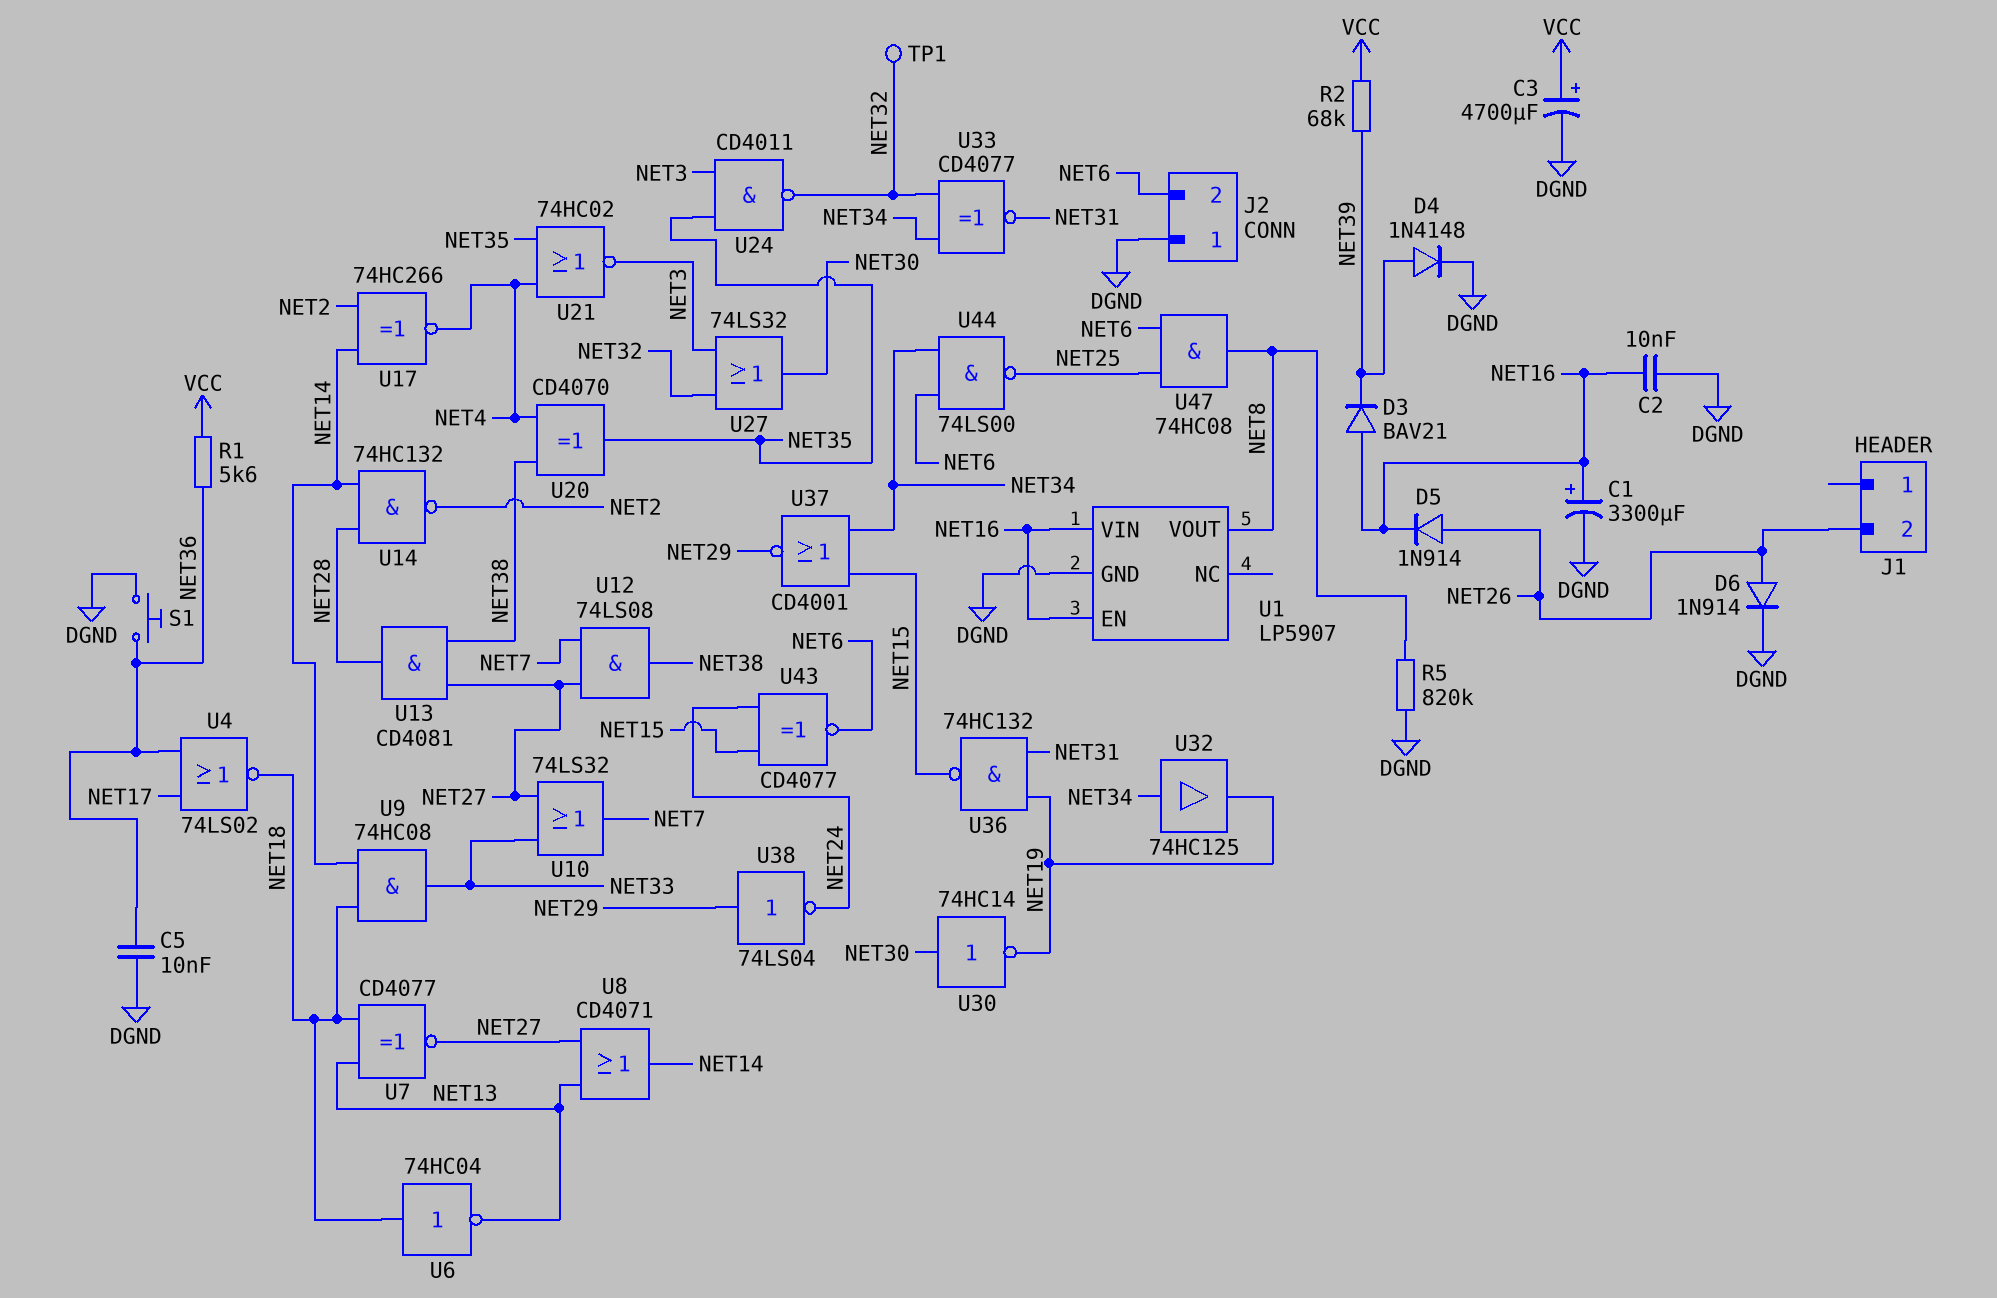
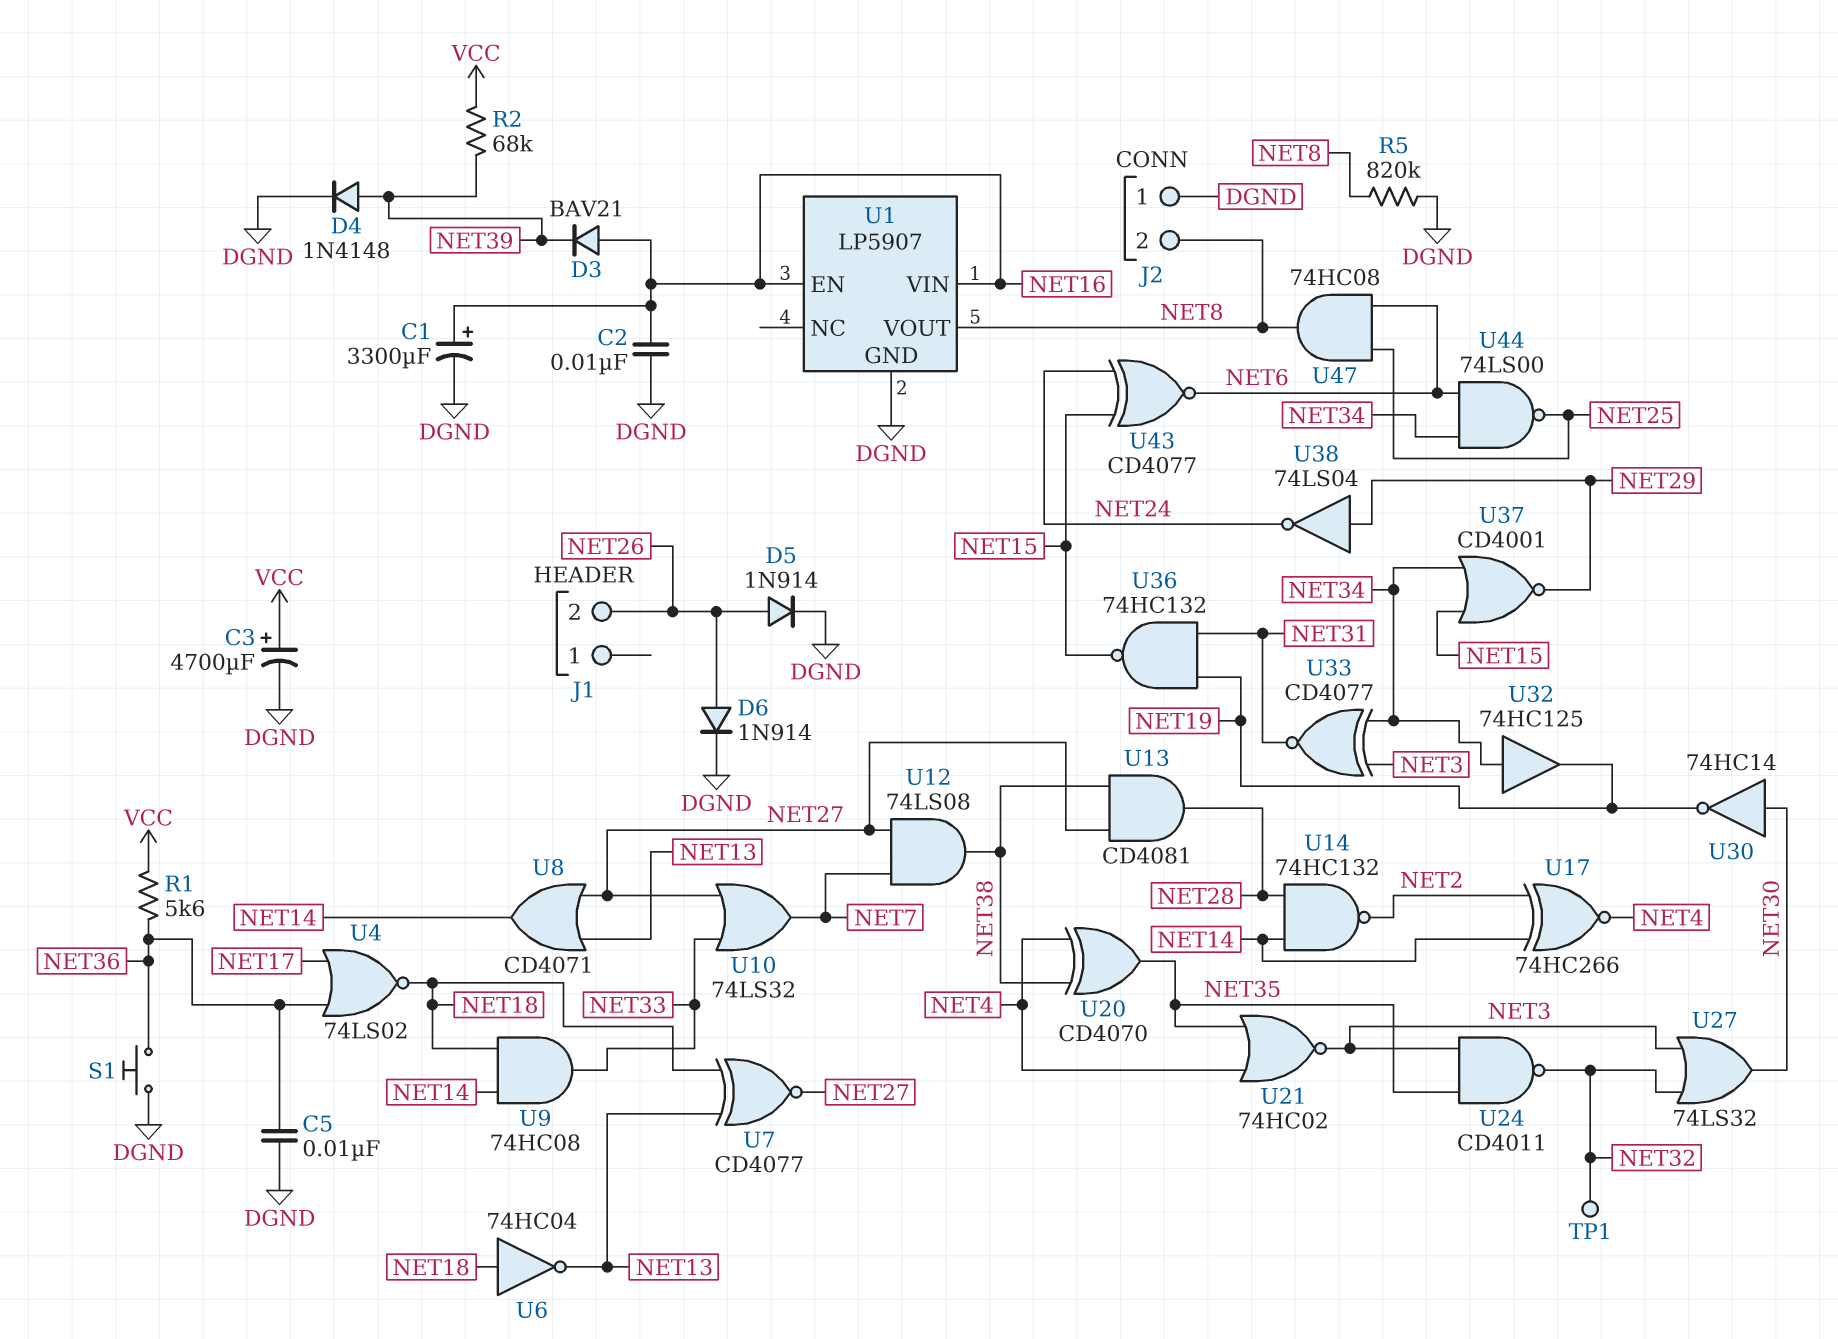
D5: diode 1N914 (A NET26, K NET16) -> diode 1N914 (A NET26, K DGND)
J2 pin 2: NET6 -> NET8
U33: XNOR CD4077 (in NET32, in NET34, out NET31) -> XNOR CD4077 (in NET3, in NET34, out NET31)

